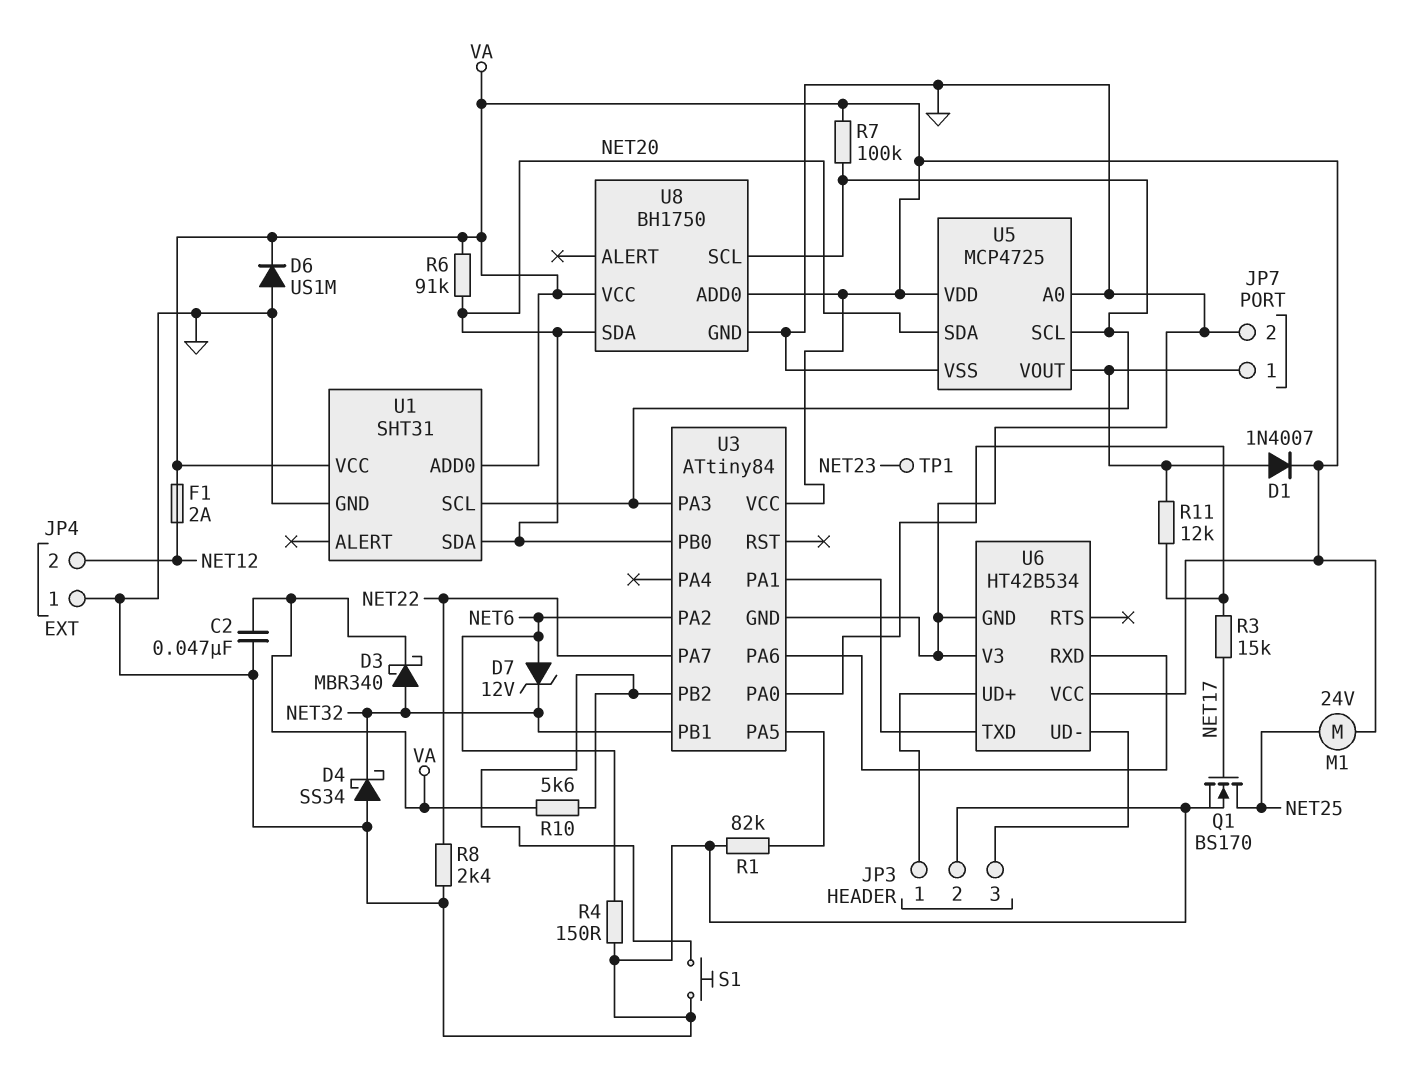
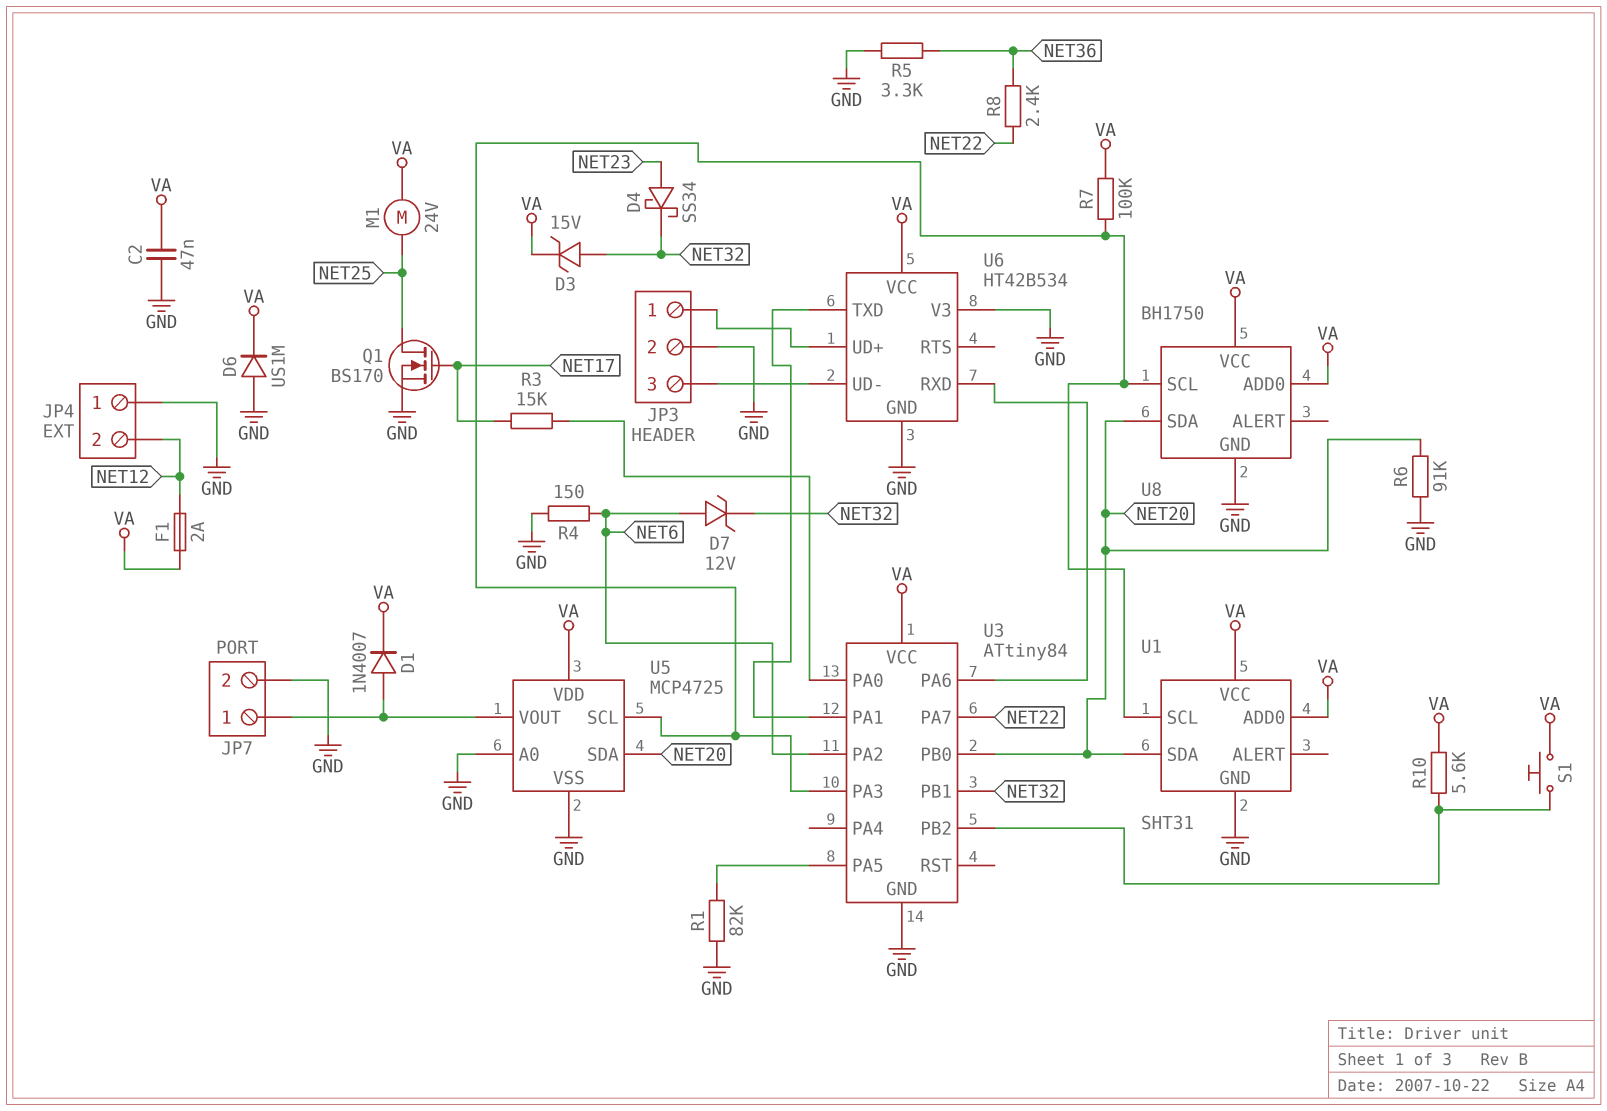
D3: schottky MBR340 (A NET32, K VA) -> zener 15V (A NET32, K VA)
D4: schottky SS34 (A GND, K NET32) -> schottky SS34 (A NET23, K NET32)
R5: none -> 3.3k (GND, NET36)
R6: 91k (NET20, VA) -> 91k (GND, NET20)
R8: 2.4k (GND, NET22) -> 2.4k (NET22, NET36)
R11: 12k (JP7/1, U3/PA0) -> none
S1: button (GND, U3/PB2) -> button (U3/PB2, VA)
TP1: test point (NET23) -> none

